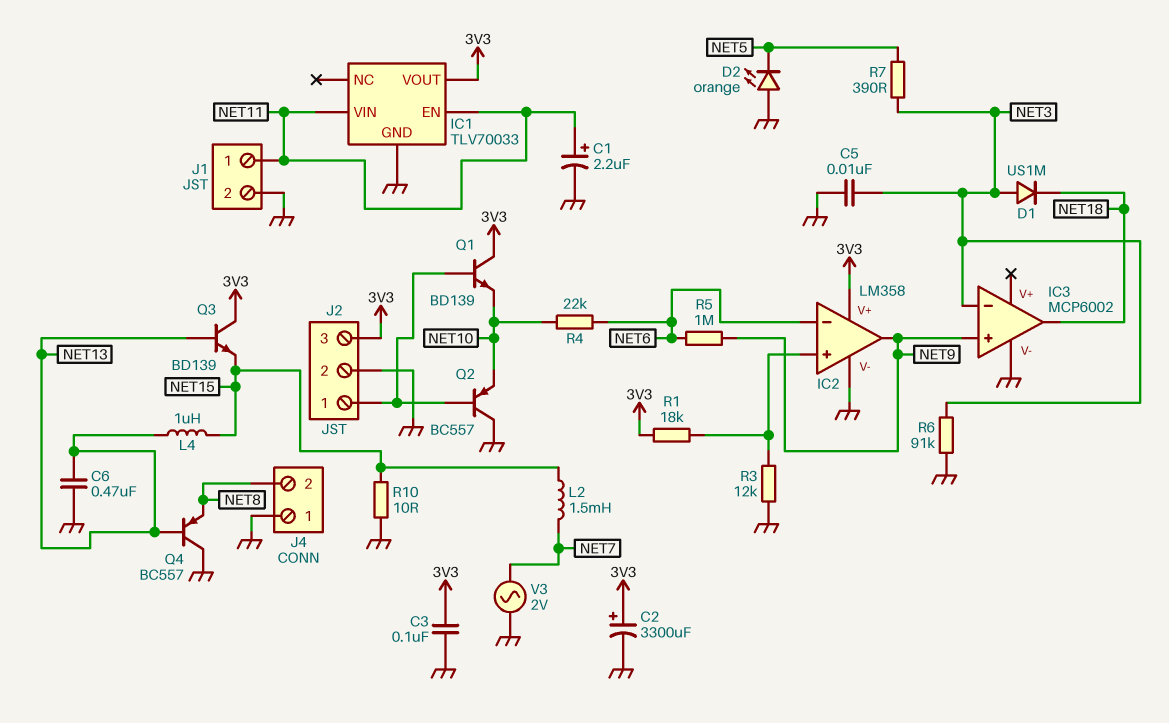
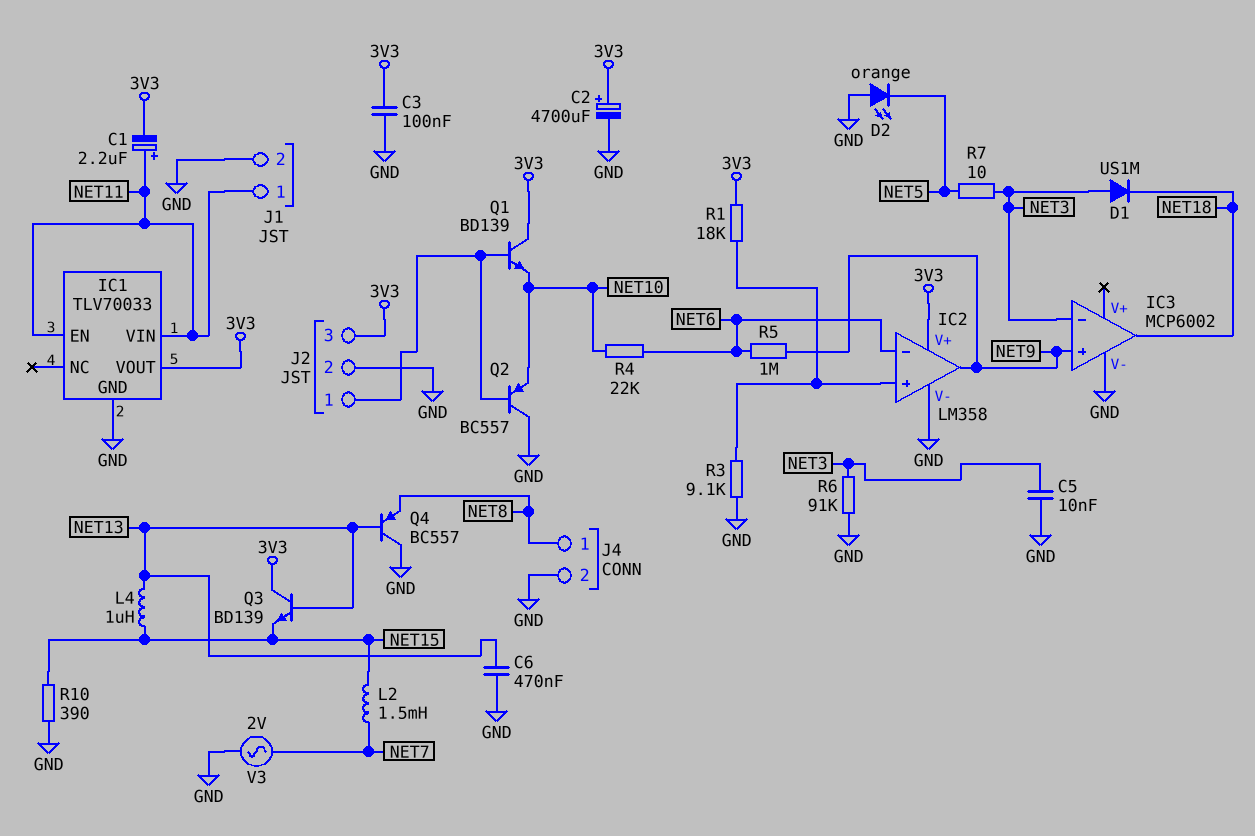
C1: 2.2uF (plus NET11, minus GND) -> 2.2uF (plus NET11, minus 3V3)
C2: 3300uF (plus 3V3, minus GND) -> 4700uF (plus 3V3, minus GND)
J4 pin 1: GND -> NET8
J4 pin 2: NET8 -> GND
R3: 12k (GND, IC2/in+) -> 9.1k (GND, IC2/in+)
R7: 390 (NET3, NET5) -> 10 (NET3, NET5)
R10: 10 (GND, NET15) -> 390 (GND, NET15)

